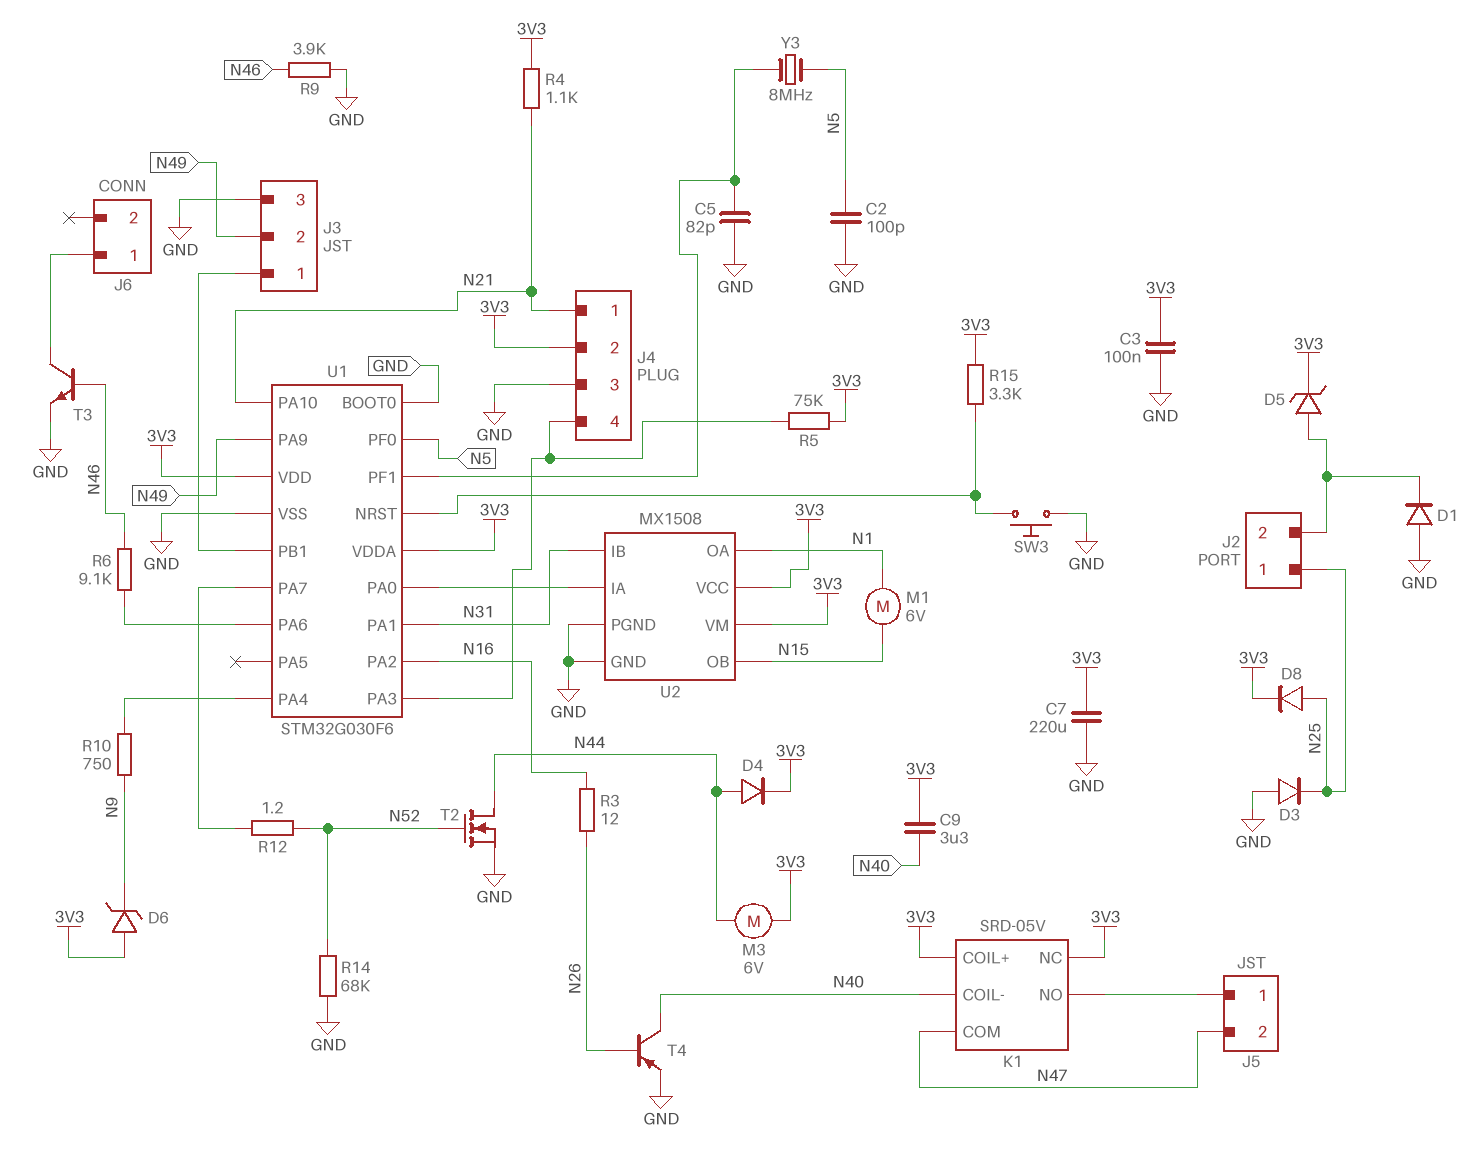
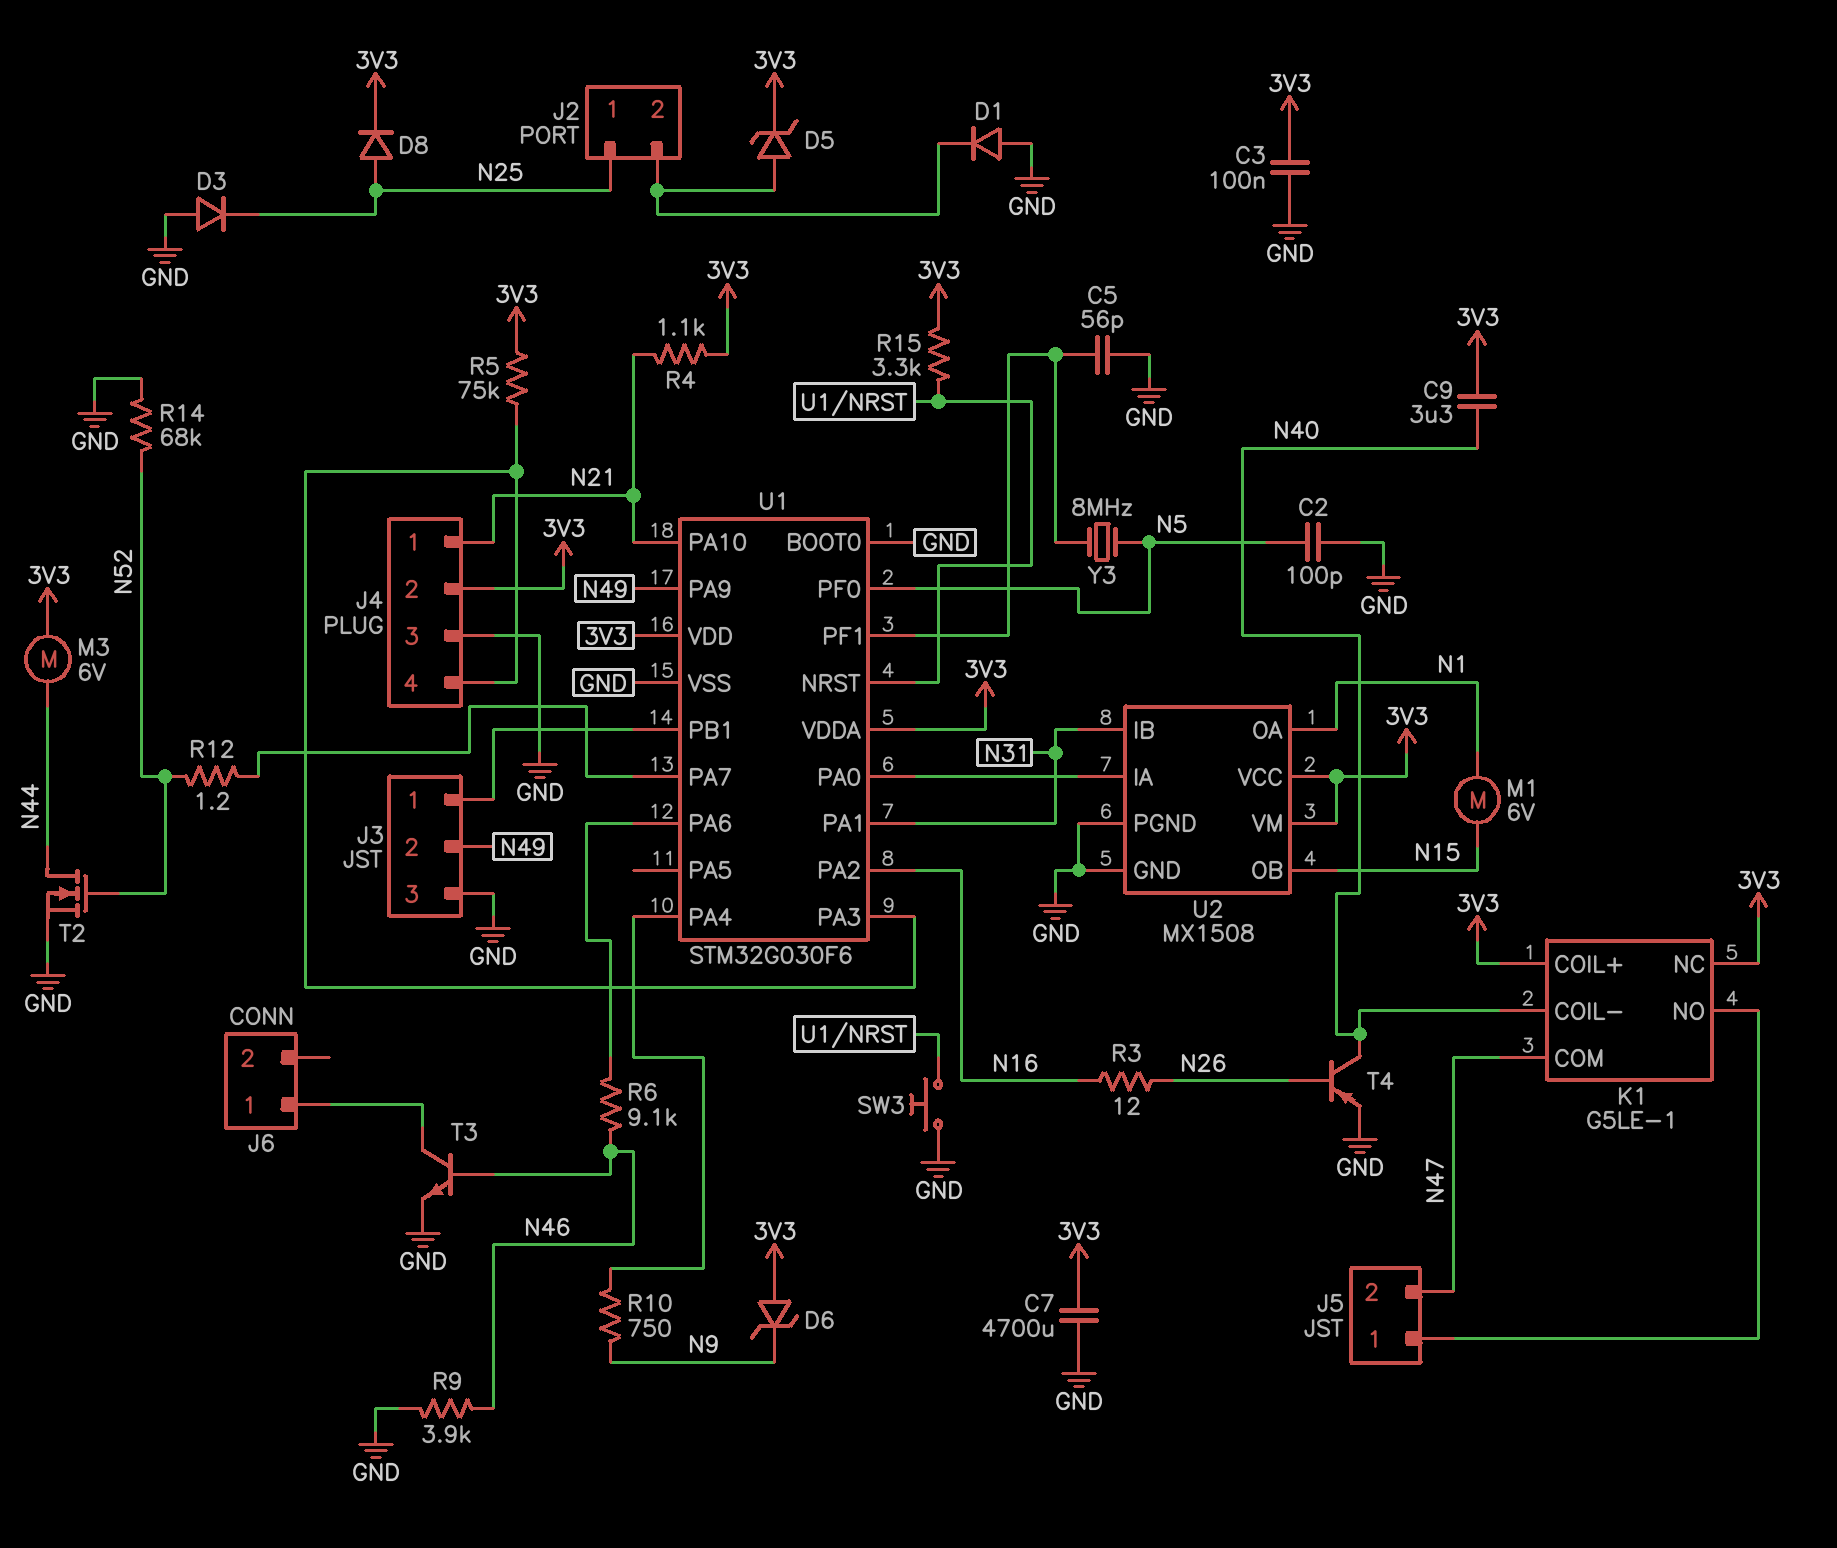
C5: 82pF (GND, U1/PF1) -> 56pF (GND, U1/PF1)
C7: 220uF (3V3, GND) -> 4700uF (3V3, GND)
D4: diode (A N44, K 3V3) -> none
K1: SRD-05V -> G5LE-1

